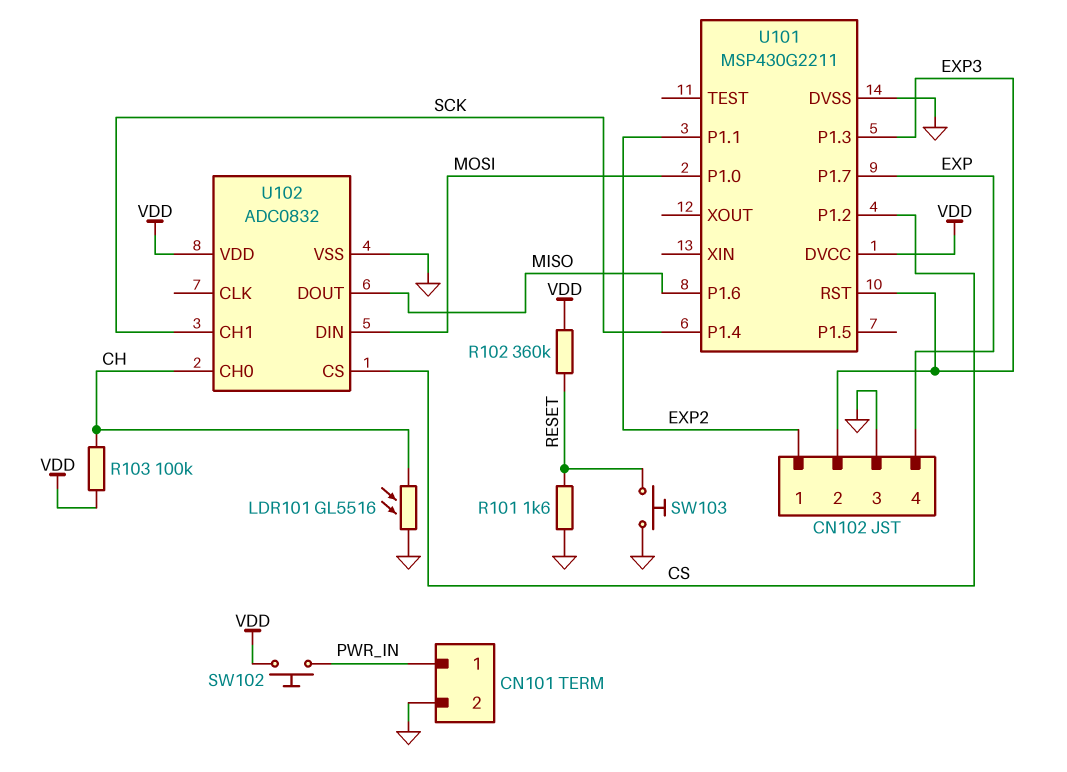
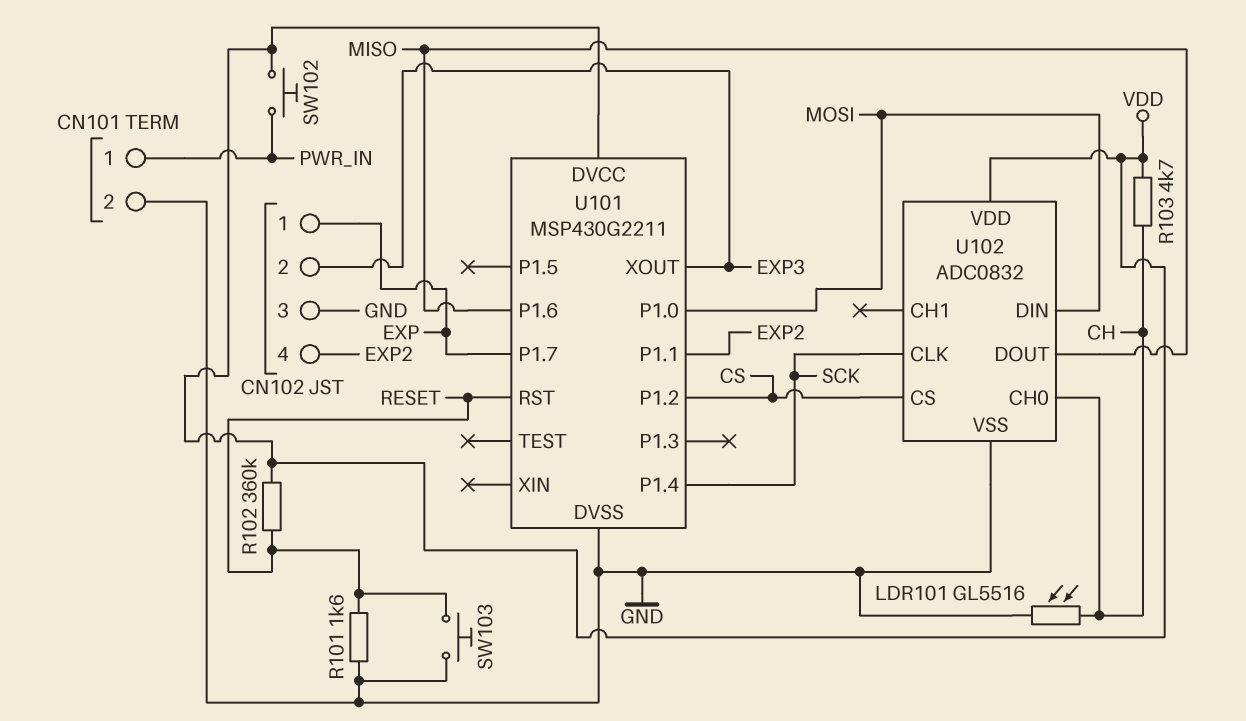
CN102 pin 1: EXP2 -> EXP
CN102 pin 4: EXP -> EXP2
R103: 100k (CH, VDD) -> 4.7k (CH, VDD)
U101 pin P1.3: EXP3 -> none
U101 pin RST: EXP3 -> RESET
U101 pin XOUT: none -> EXP3
U102 pin CH1: SCK -> none
U102 pin CLK: none -> SCK

